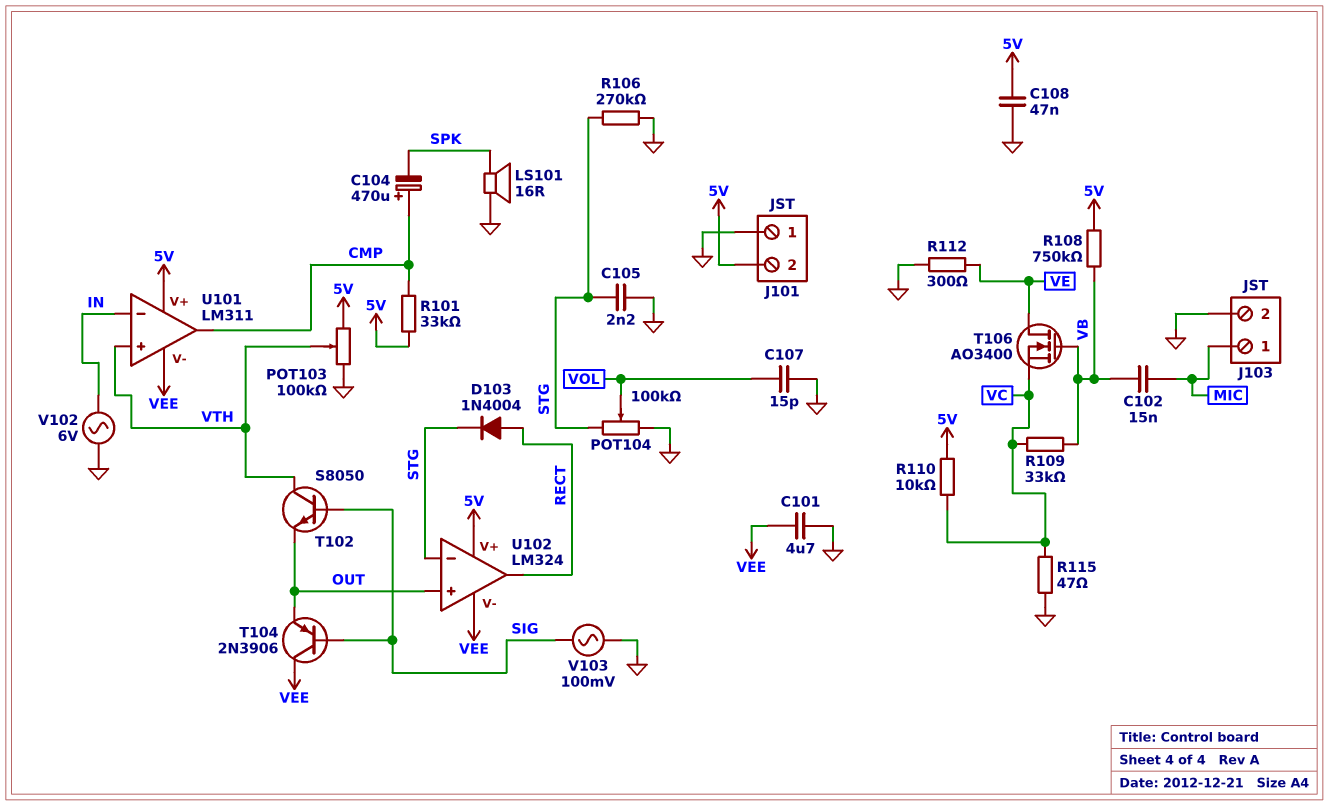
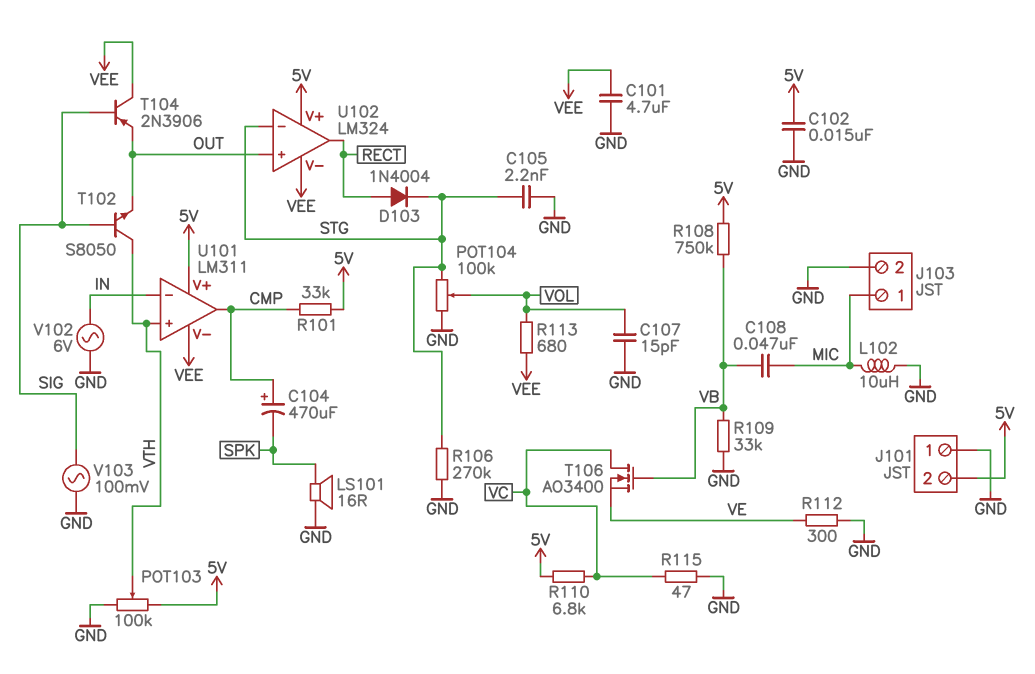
C102: 15nF (MIC, VB) -> 15nF (5V, GND)
C108: 47nF (5V, GND) -> 47nF (MIC, VB)
L102: none -> 10uH (GND, MIC)
R109: 33k (VB, VC) -> 33k (GND, VB)
R110: 10k (5V, VC) -> 6.8k (5V, VC)
R113: none -> 680 (VEE, VOL)
T106: NMOS AO3400 (G VB, D VE, S VC) -> NMOS AO3400 (G VB, D VC, S VE)

